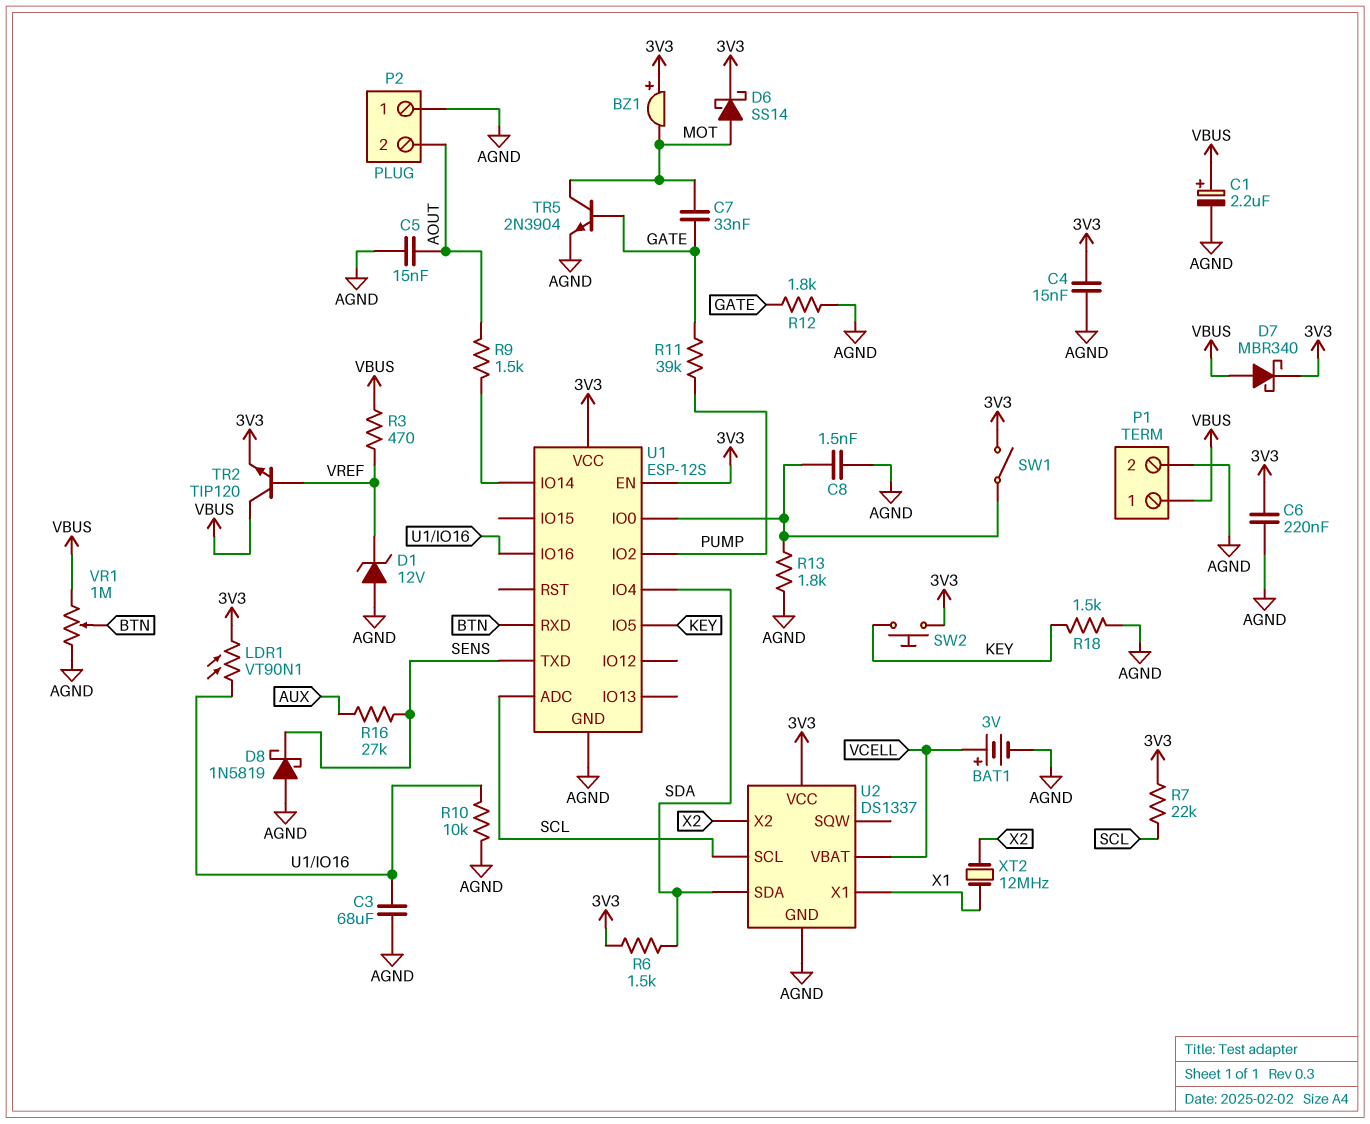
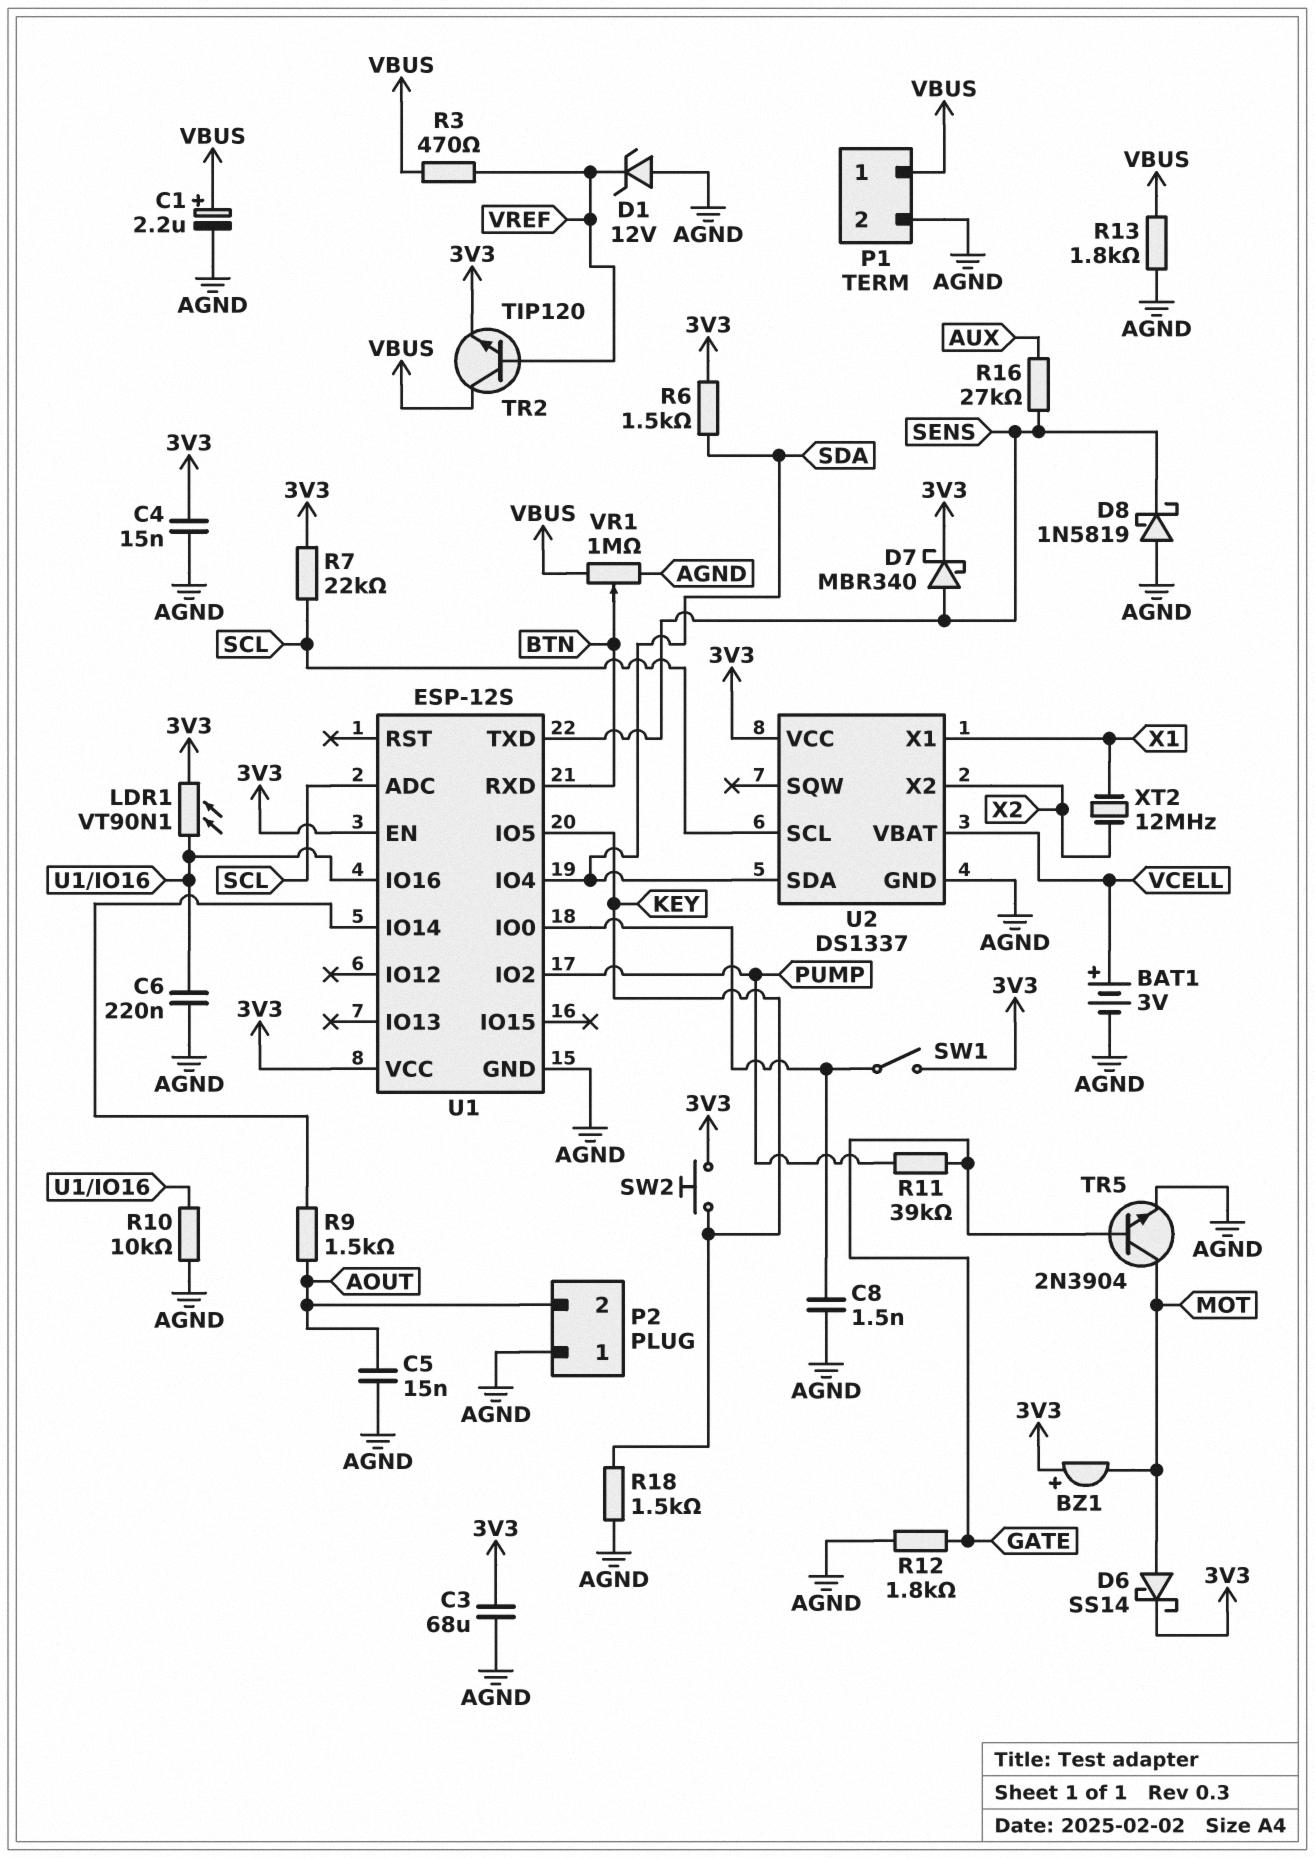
C3: 68uF (AGND, U1/IO16) -> 68uF (3V3, AGND)
C6: 220nF (3V3, AGND) -> 220nF (AGND, U1/IO16)
C7: 33nF (GATE, MOT) -> none
D7: schottky MBR340 (A VBUS, K 3V3) -> schottky MBR340 (A SENS, K 3V3)
R13: 1.8k (AGND, U1/IO0) -> 1.8k (AGND, VBUS)

